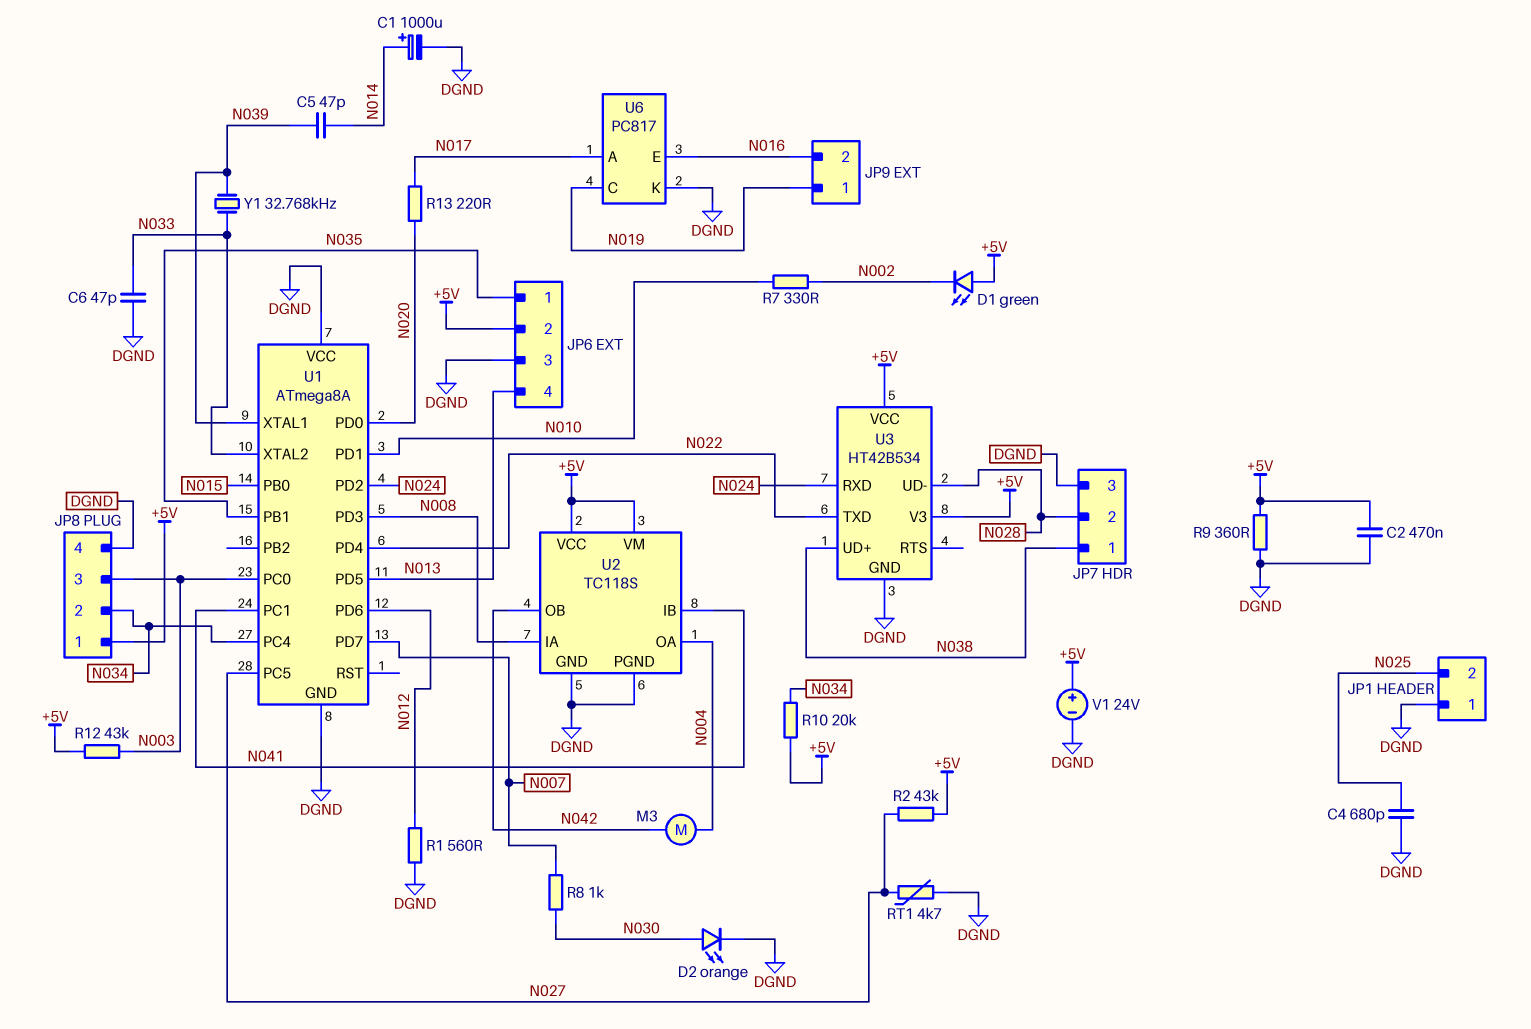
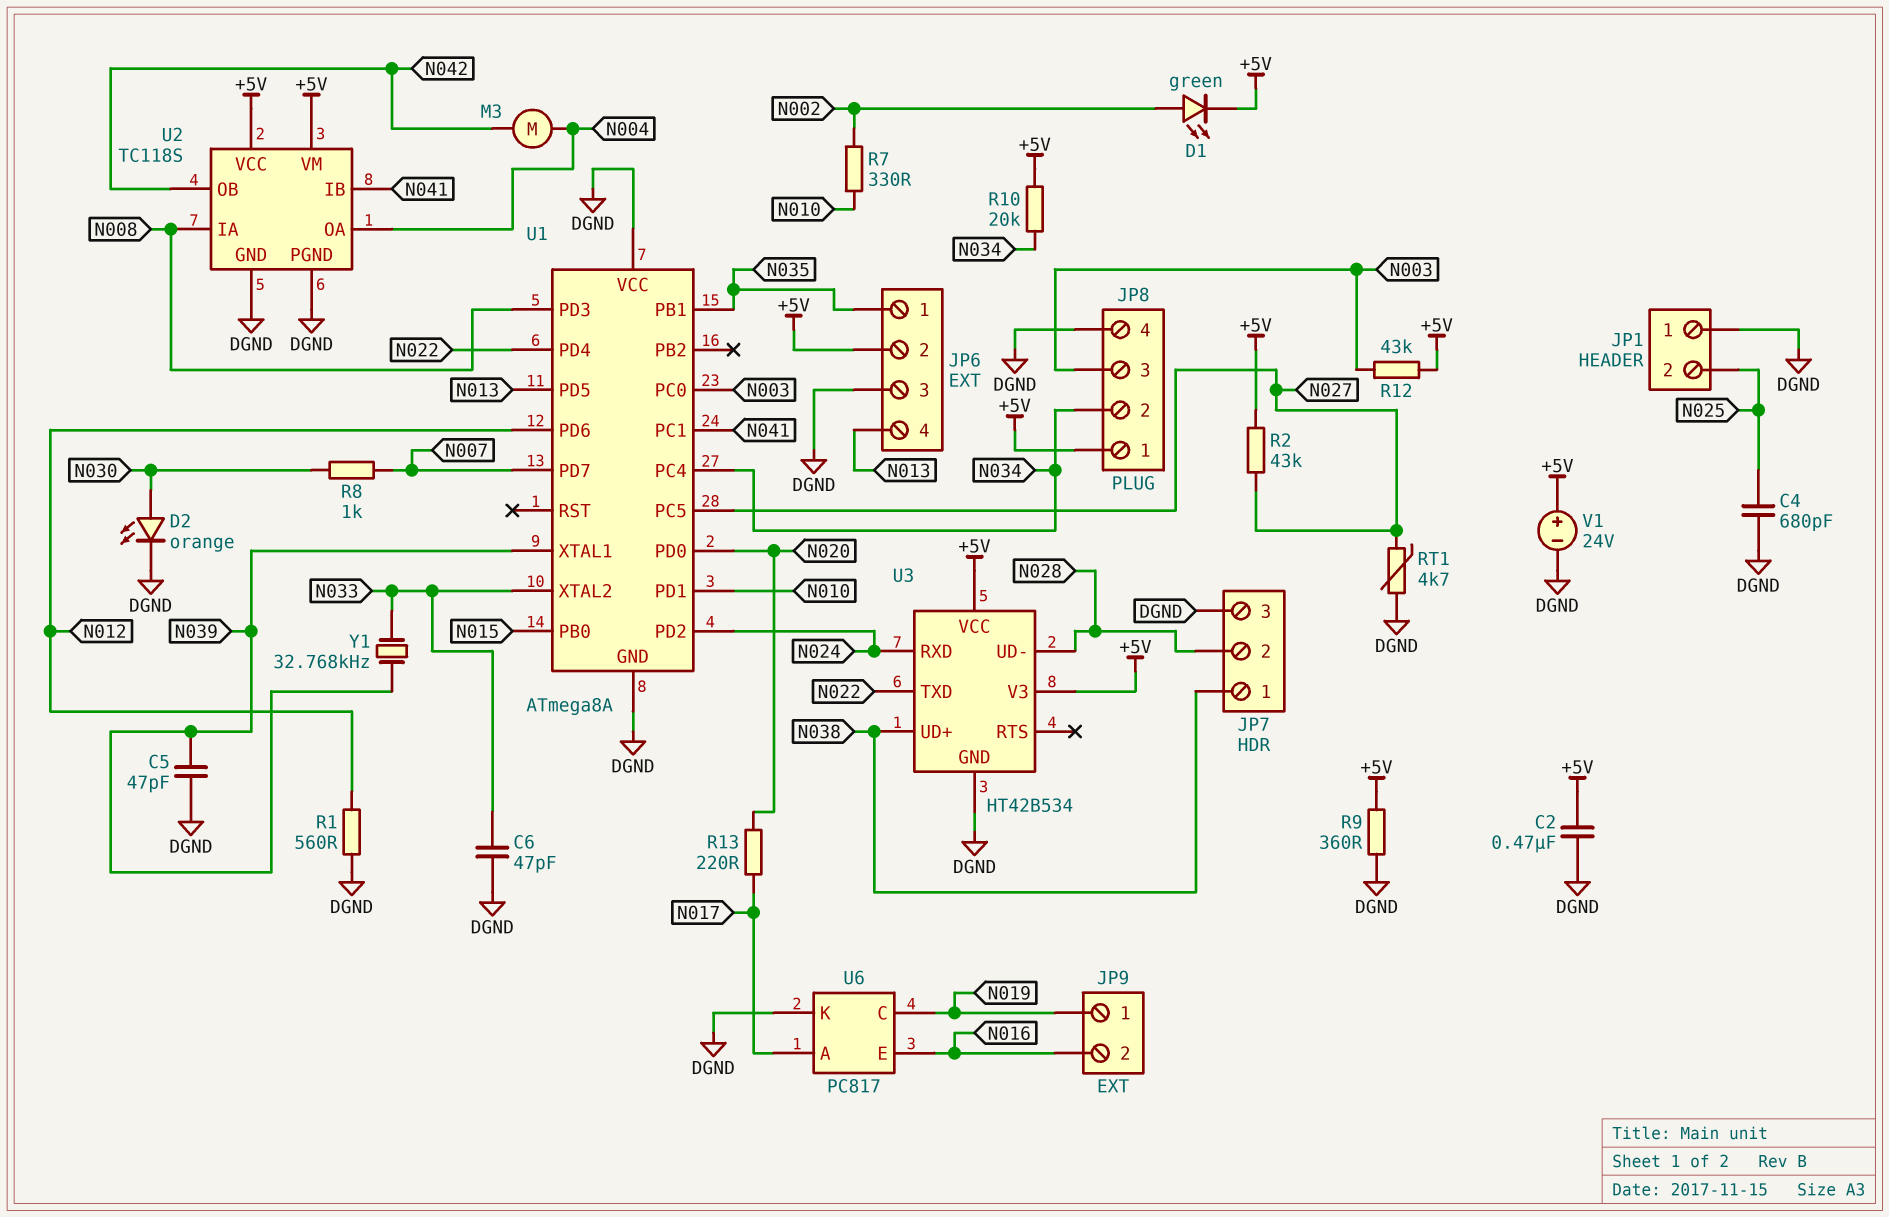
C1: 1000uF (plus N014, minus DGND) -> none
C5: 47pF (N014, N039) -> 47pF (DGND, N039)
D1: LED green (A +5V, K N002) -> LED green (A N002, K +5V)

